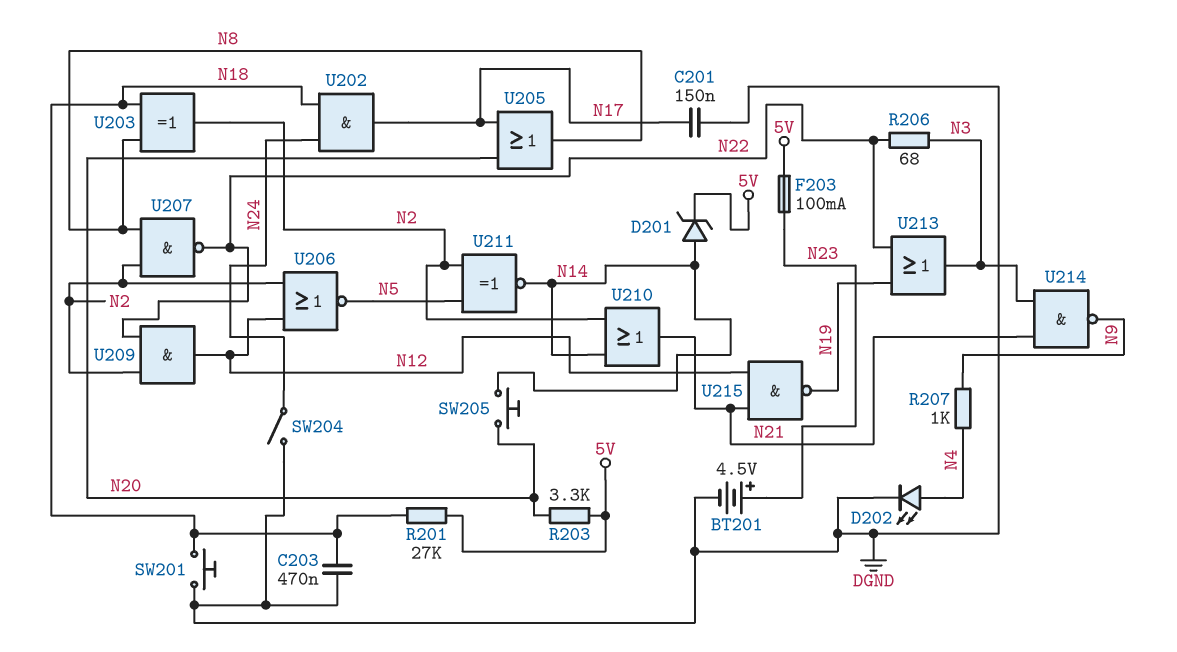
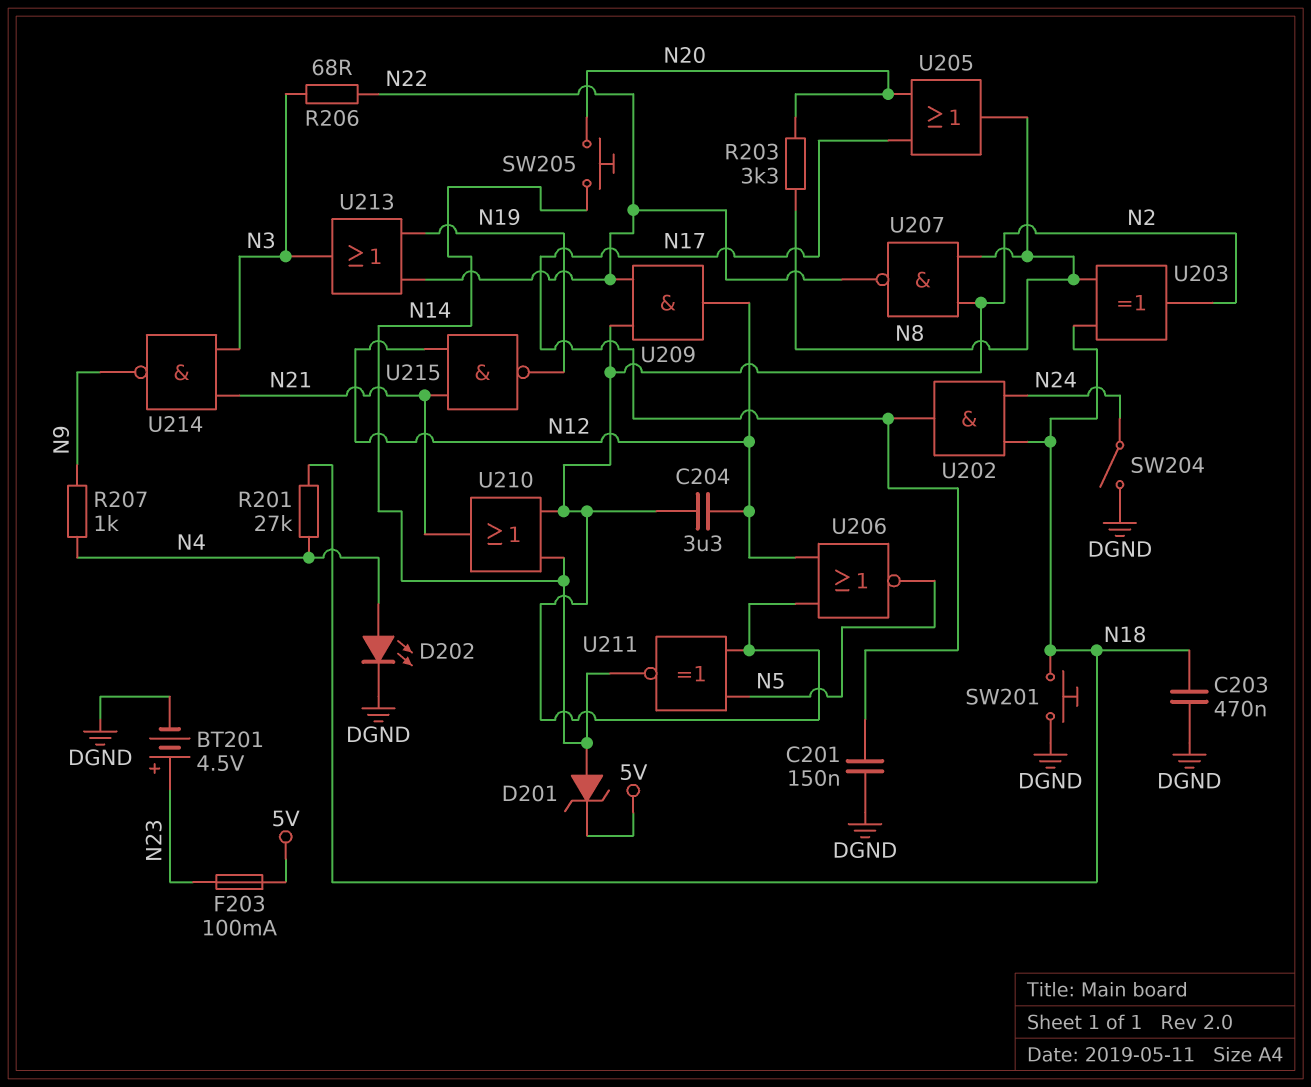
C204: none -> 3.3uF (N2, N12)
R201: 27k (5V, N18) -> 27k (N4, N18)
R203: 3.3k (5V, N20) -> 3.3k (N8, N20)

